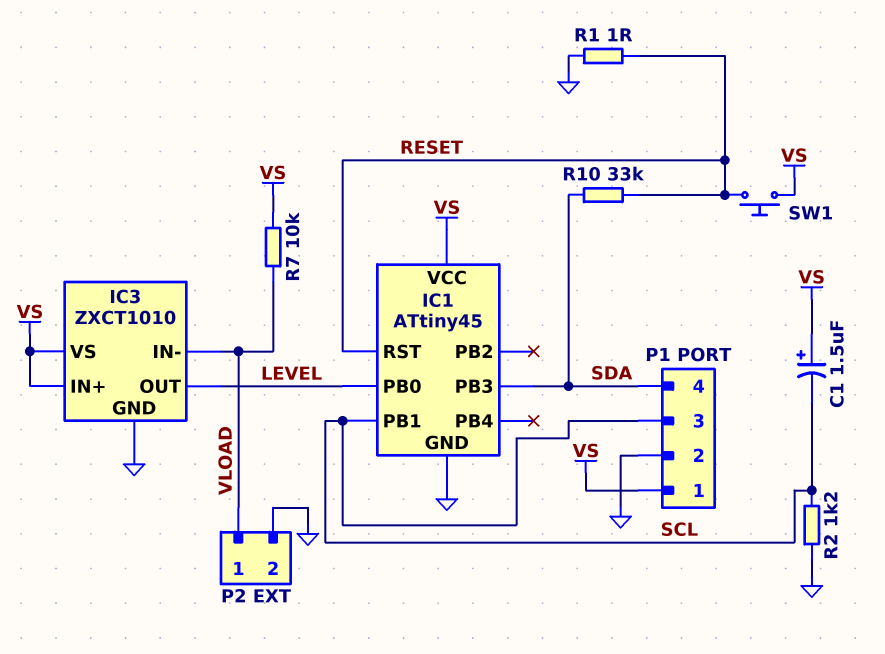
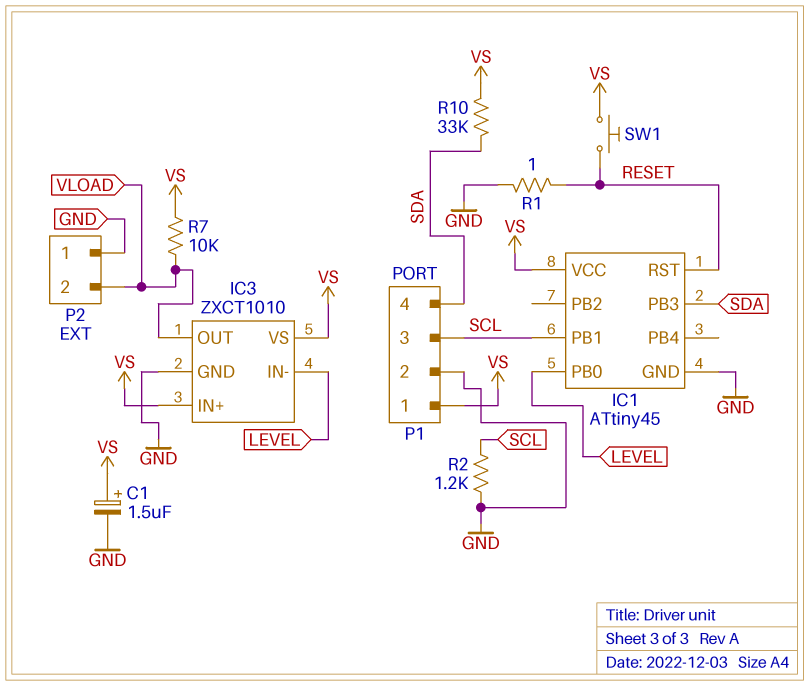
C1: 1.5uF (plus VS, minus SCL) -> 1.5uF (plus VS, minus GND)
IC3 pin IN-: VLOAD -> LEVEL
IC3 pin OUT: LEVEL -> VLOAD
P2 pin 1: VLOAD -> GND
P2 pin 2: GND -> VLOAD
R10: 33k (RESET, SDA) -> 33k (SDA, VS)

